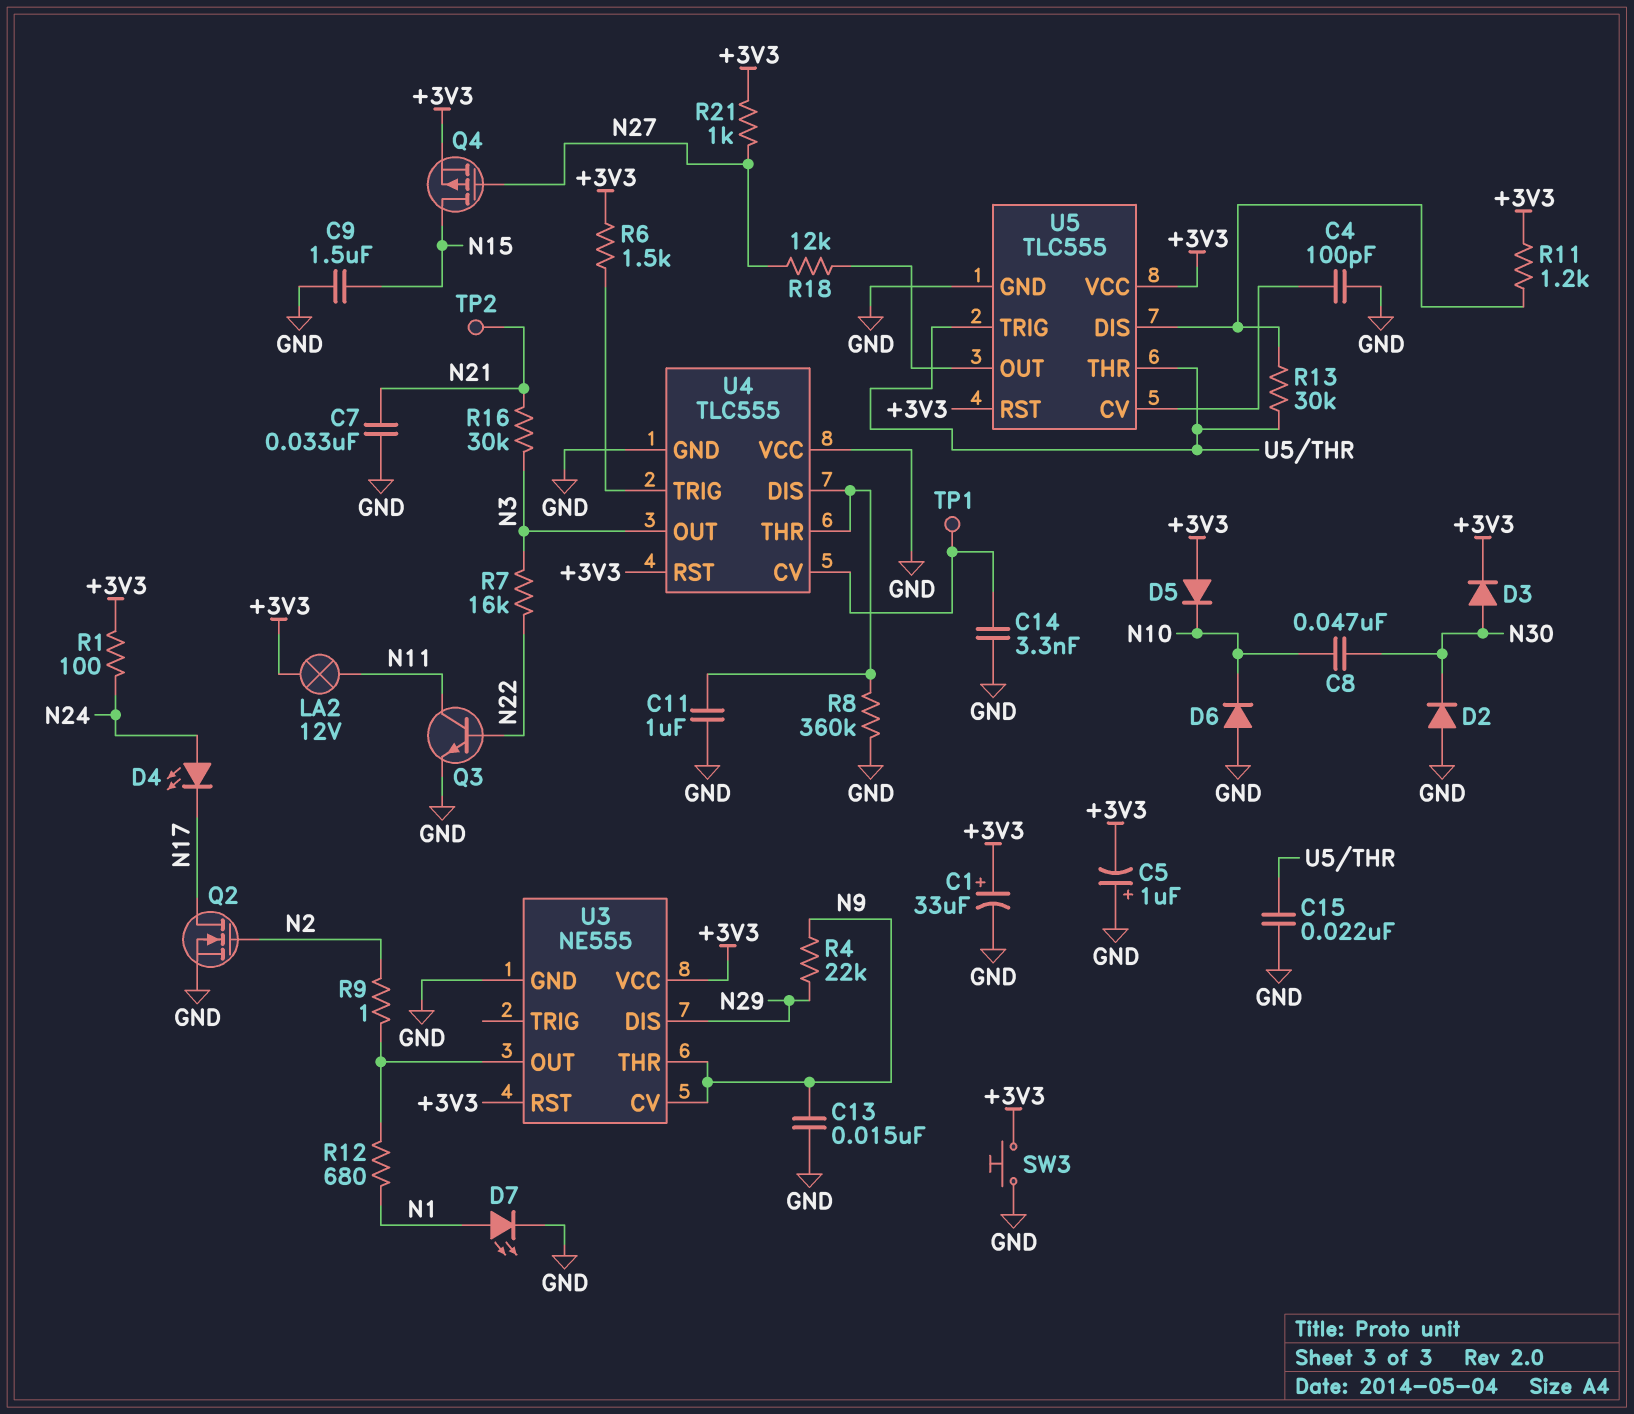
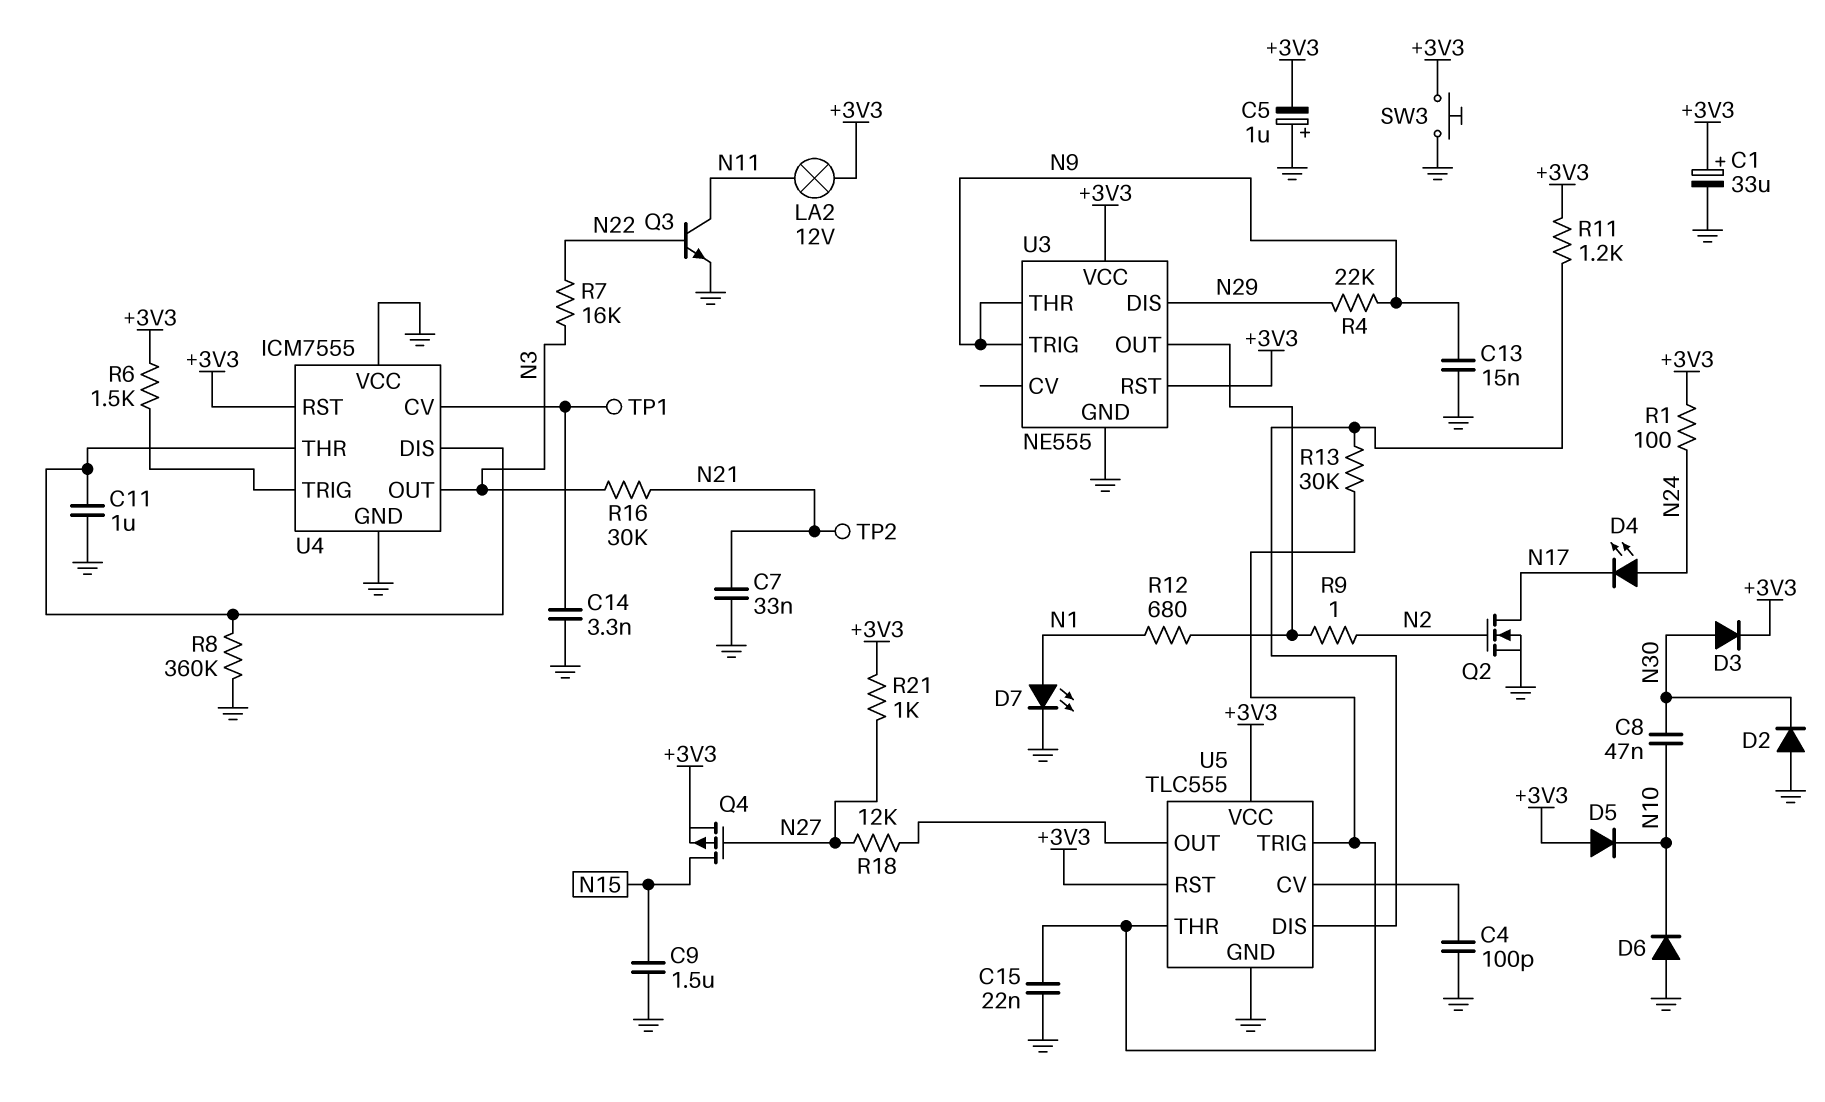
U3 pin CV: N9 -> none
U3 pin TRIG: none -> N9
U4: TLC555 -> ICM7555

